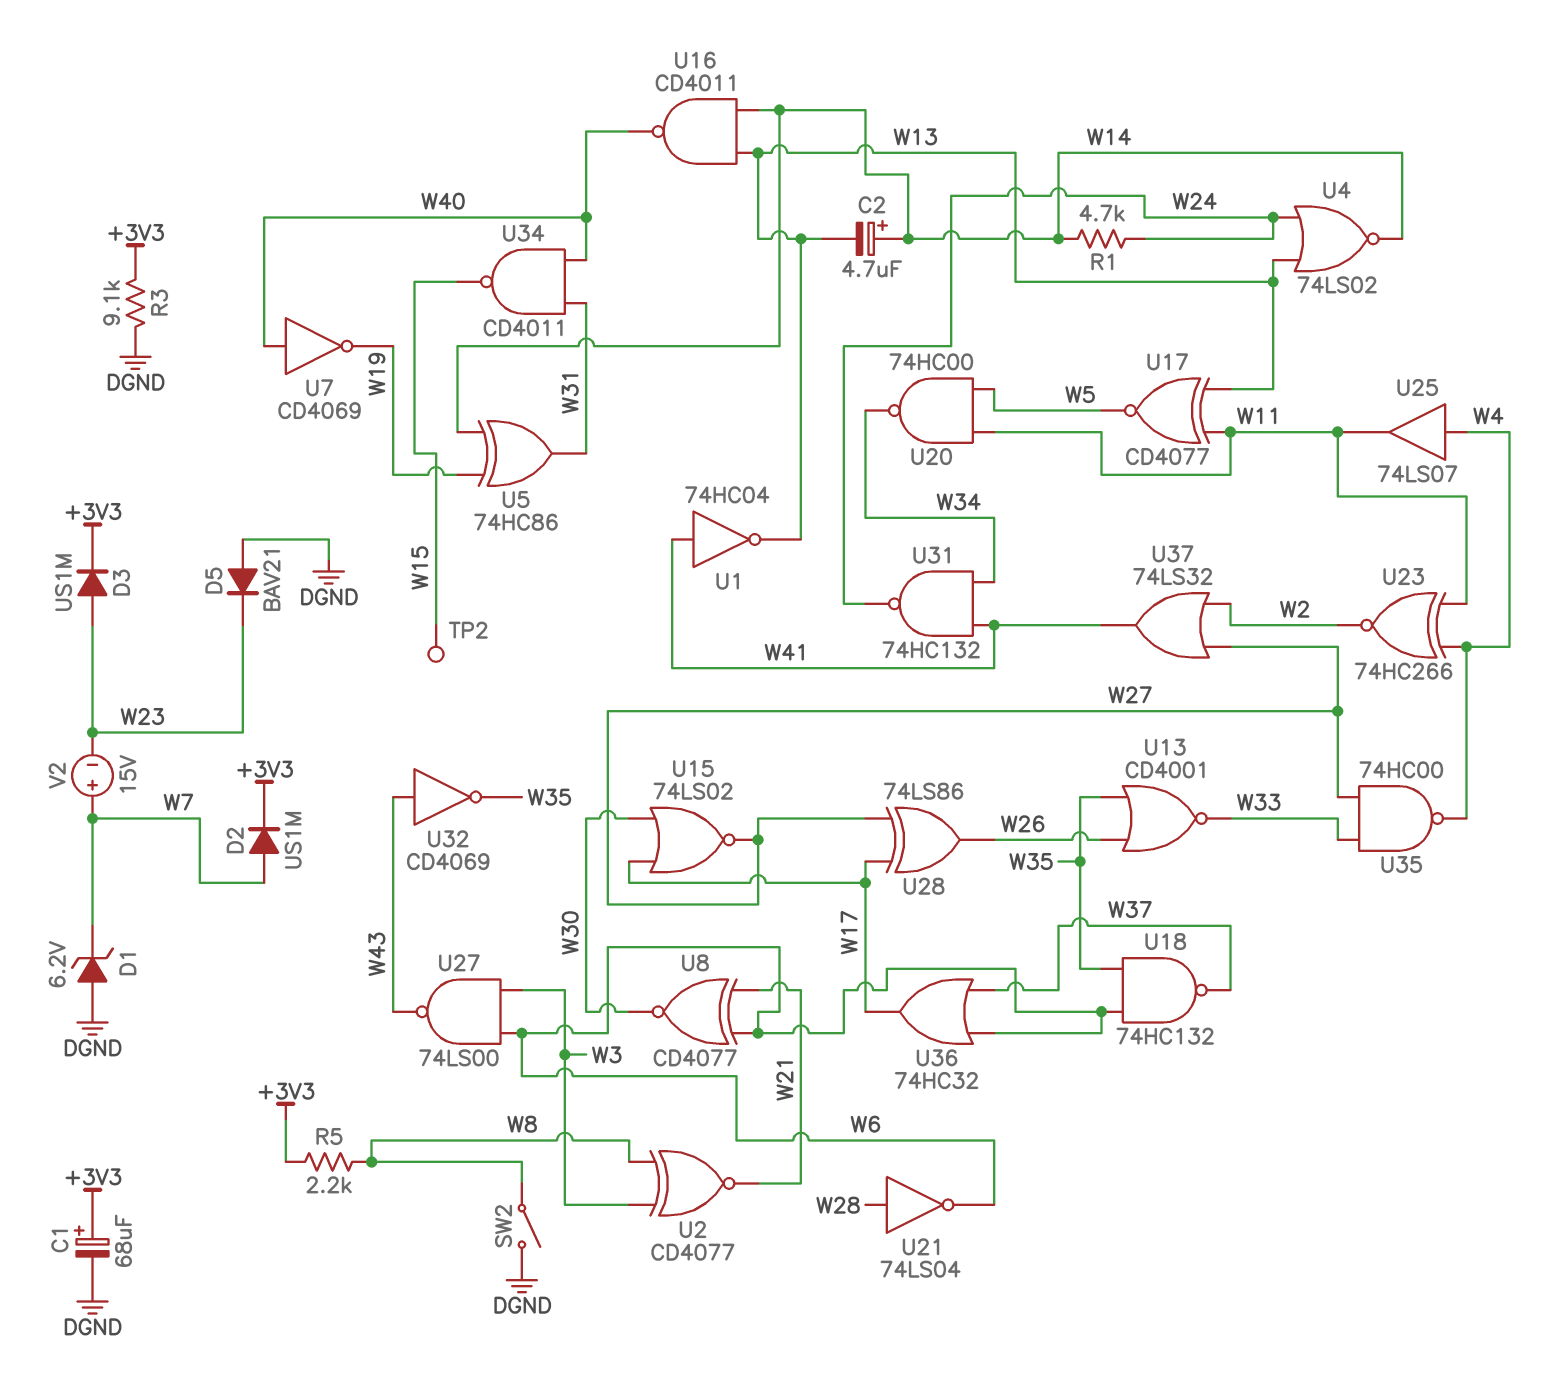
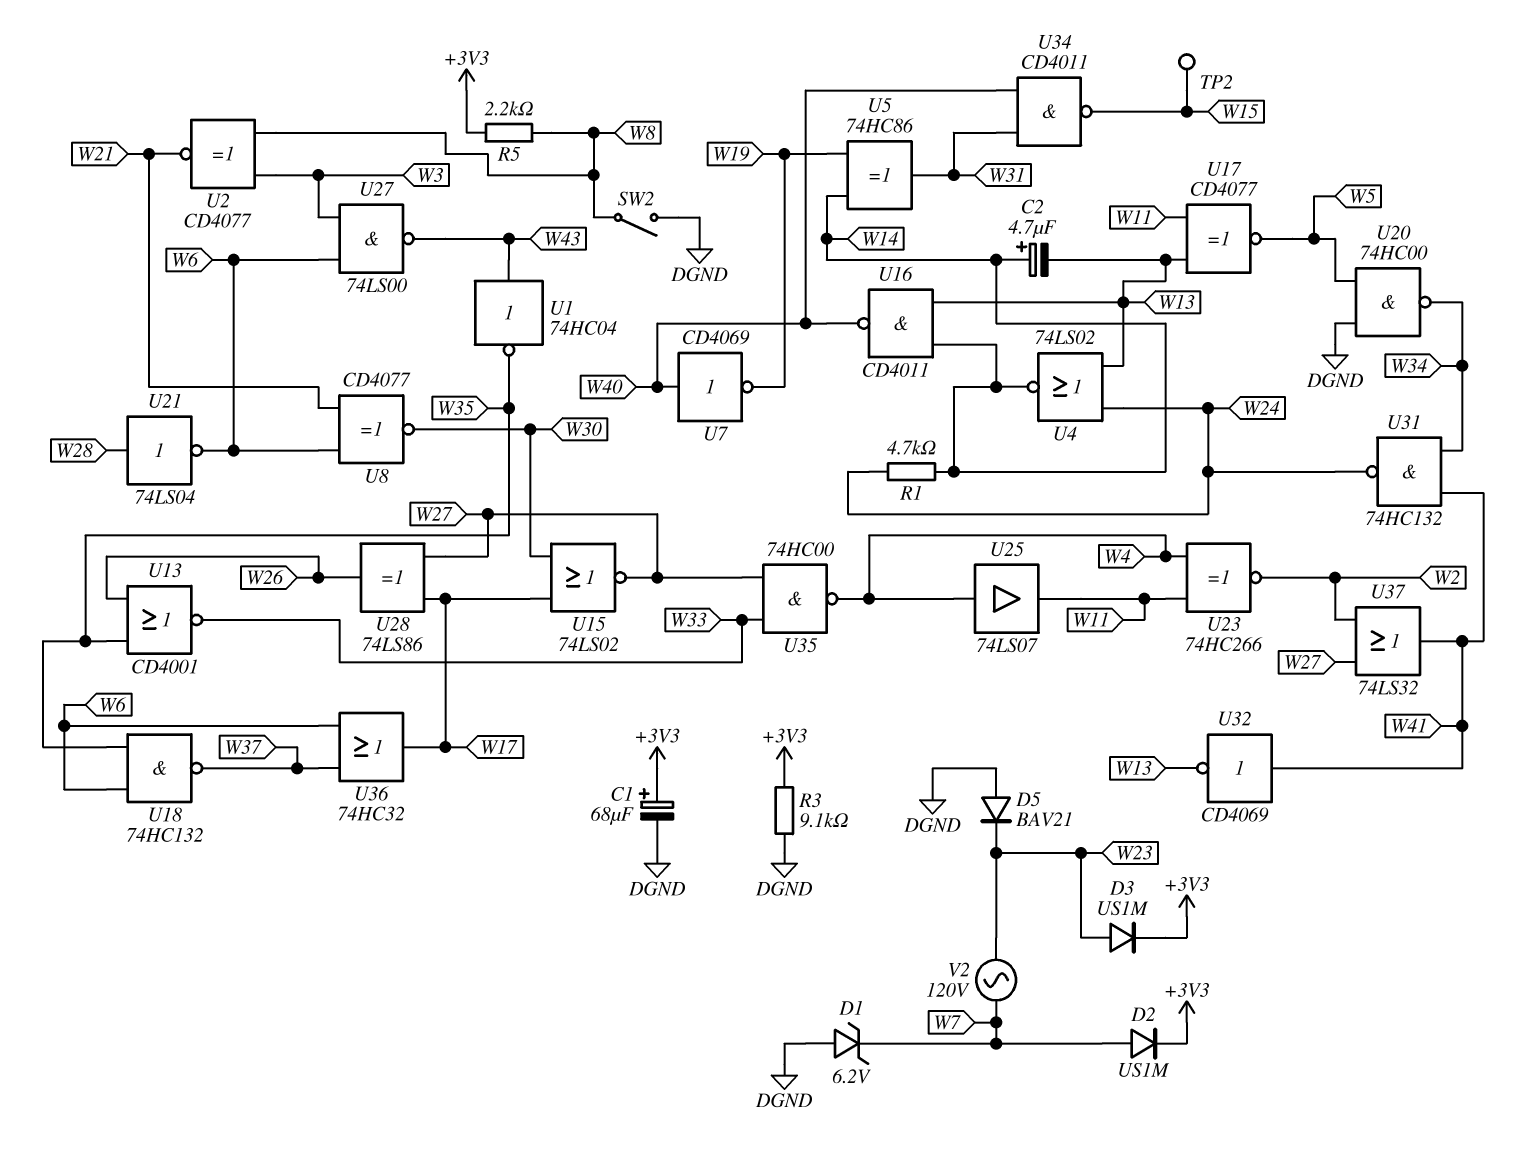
U1: NOT 74HC04 (in W41, out W13) -> NOT 74HC04 (in W43, out W35)
U20: NAND 74HC00 (in W5, in W11, out W34) -> NAND 74HC00 (in DGND, in W5, out W34)
U32: NOT CD4069 (in W43, out W35) -> NOT CD4069 (in W41, out W13)
V2: 15V (plus W7, minus W23) -> AC 120V (W7, W23)

